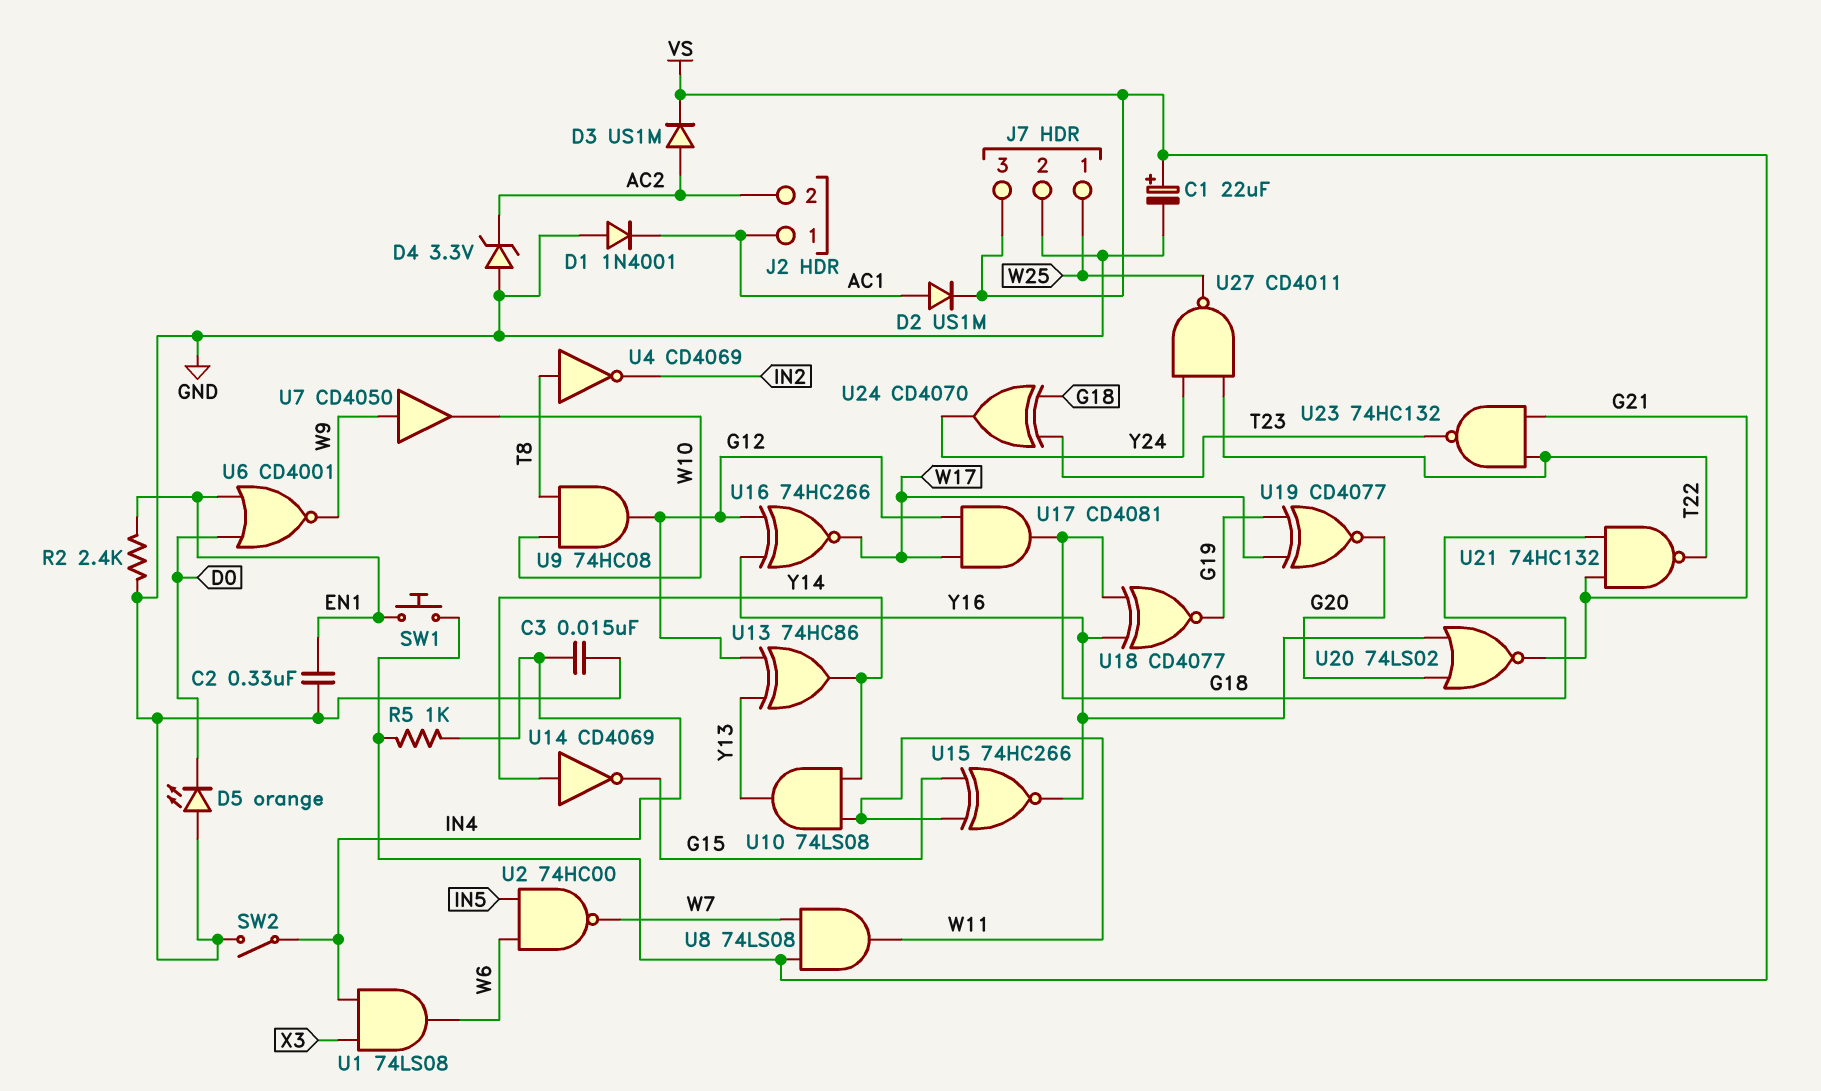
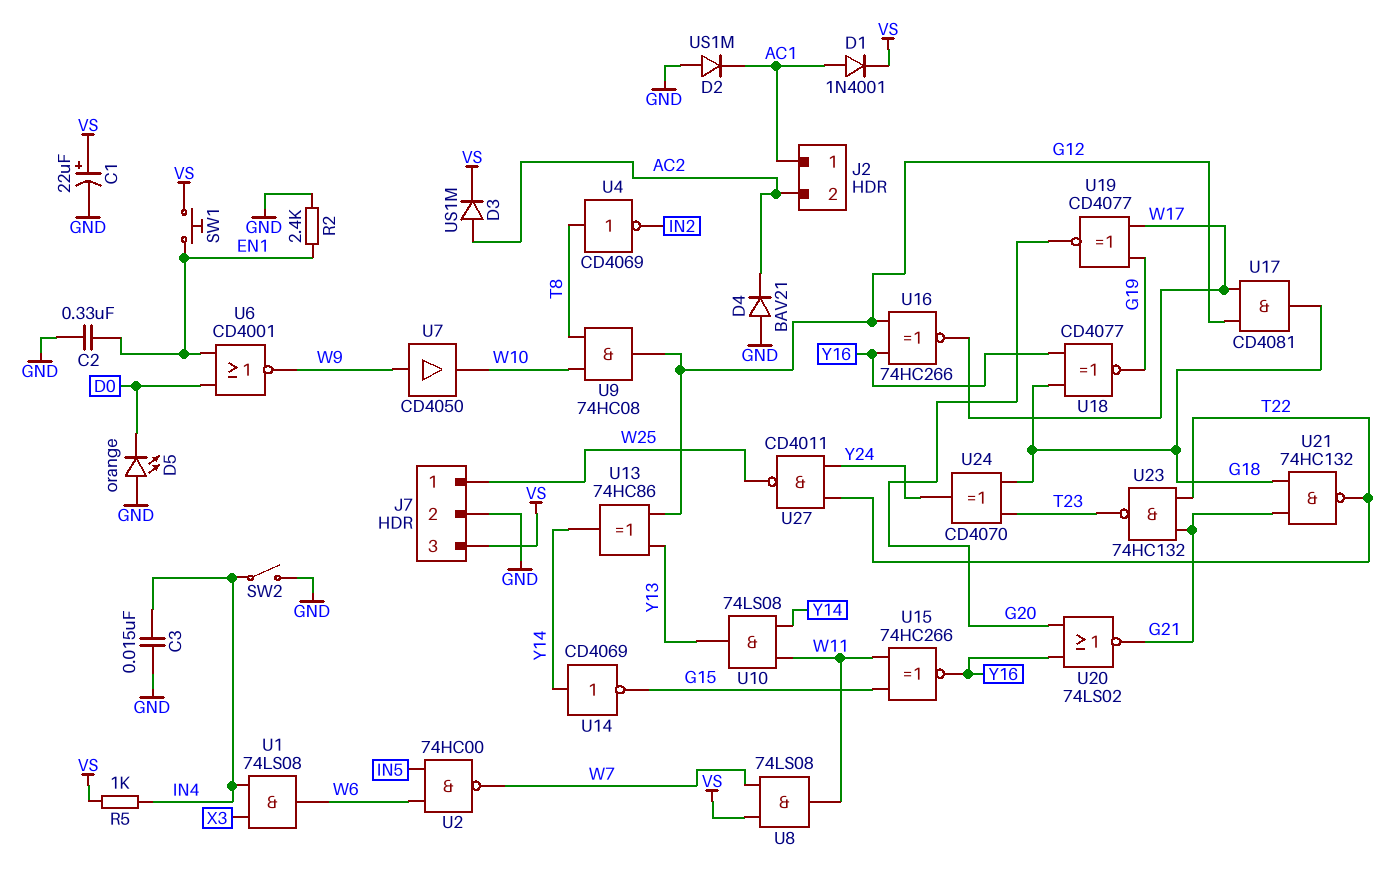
D1: diode 1N4001 (A GND, K AC1) -> diode 1N4001 (A AC1, K VS)
D2: diode US1M (A AC1, K VS) -> diode US1M (A GND, K AC1)
D4: zener 3.3V (A GND, K AC2) -> diode BAV21 (A GND, K AC2)

